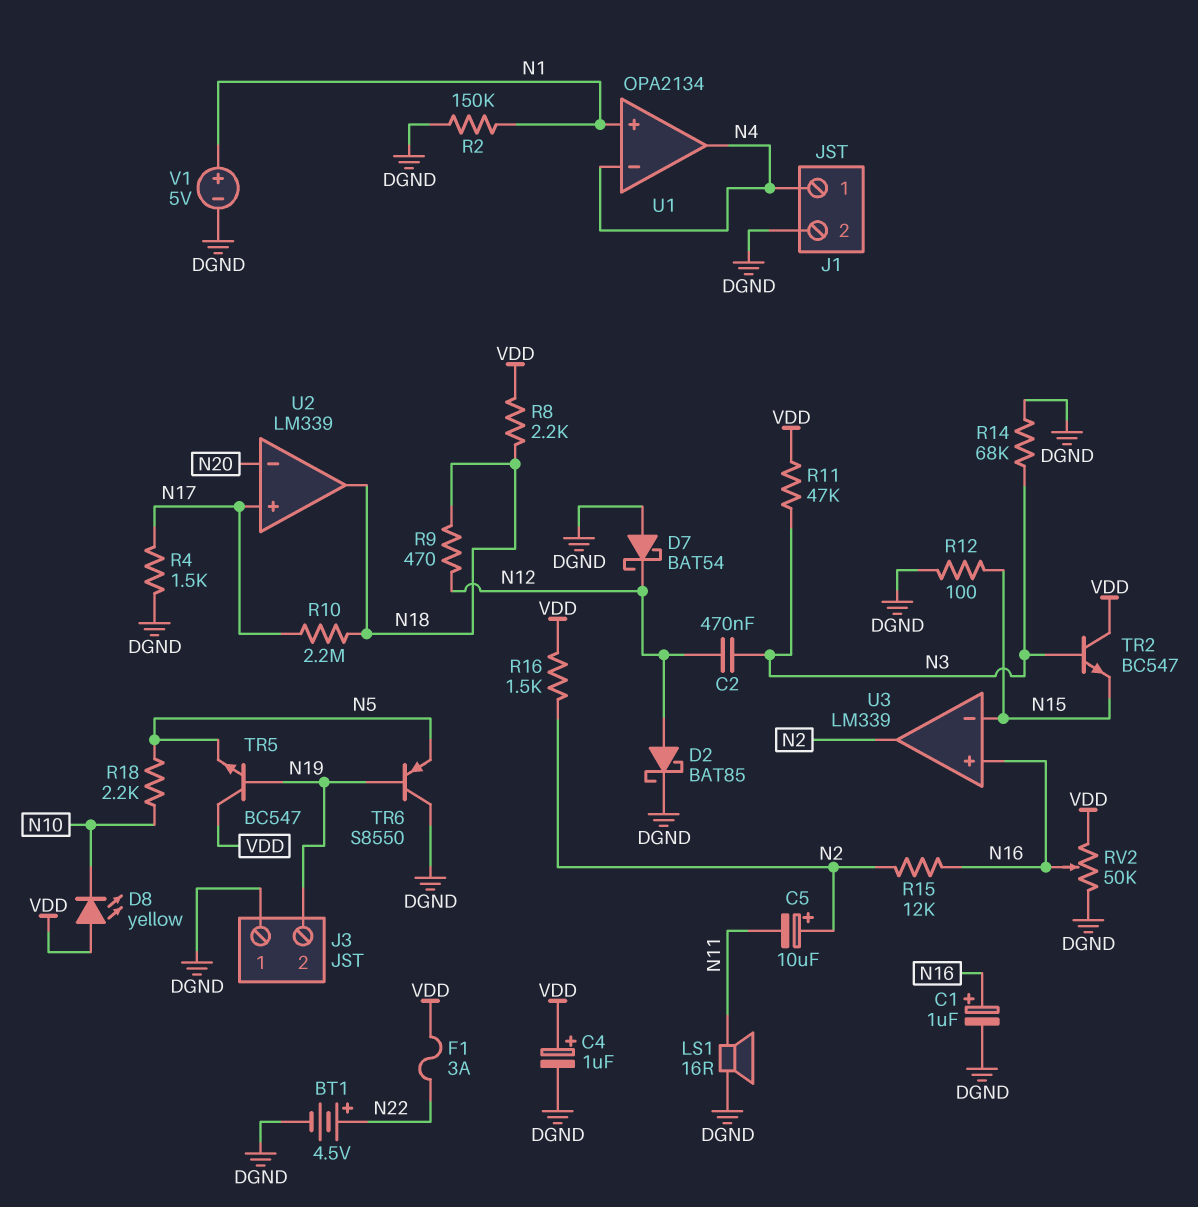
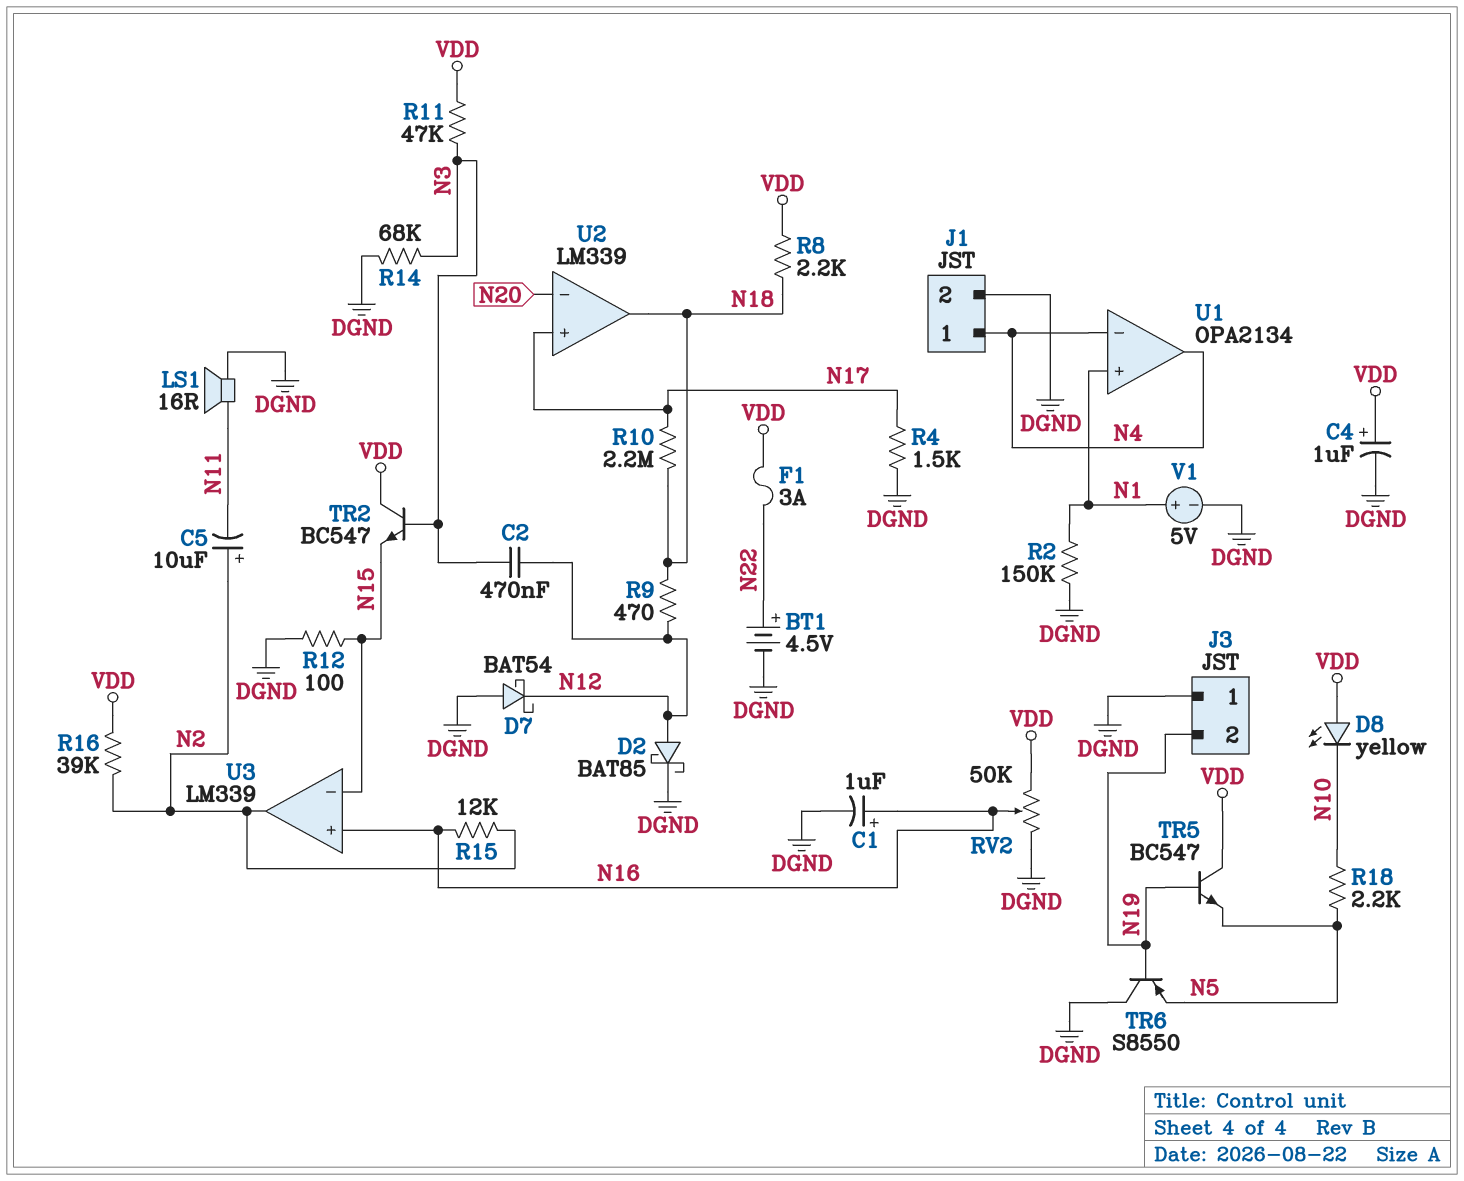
R16: 1.5k (N2, VDD) -> 39k (N2, VDD)

